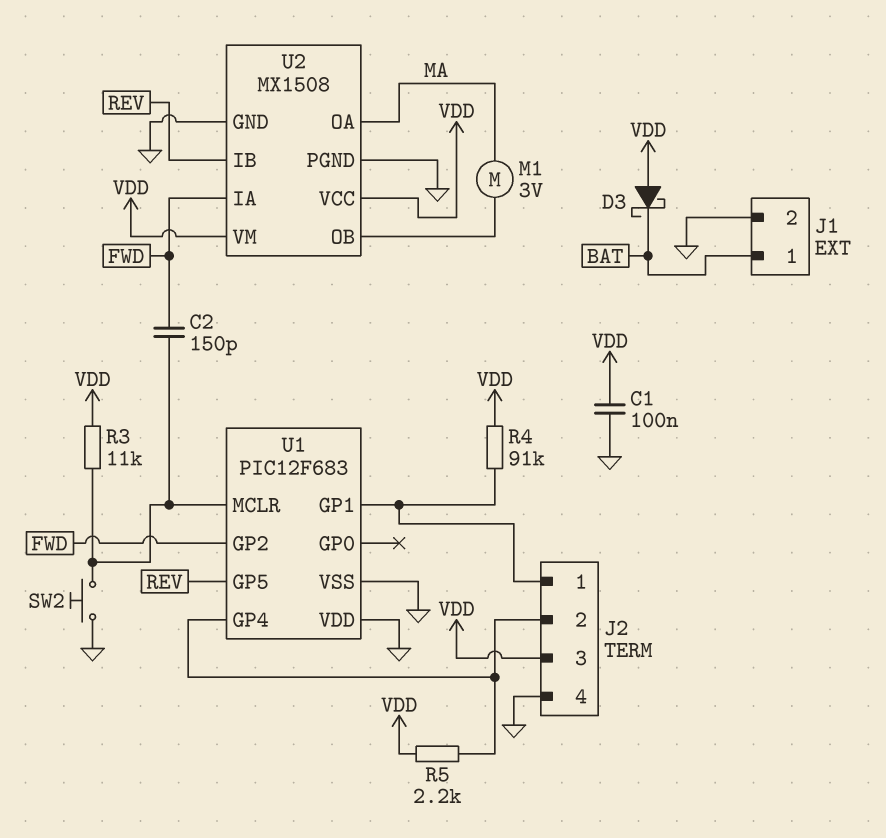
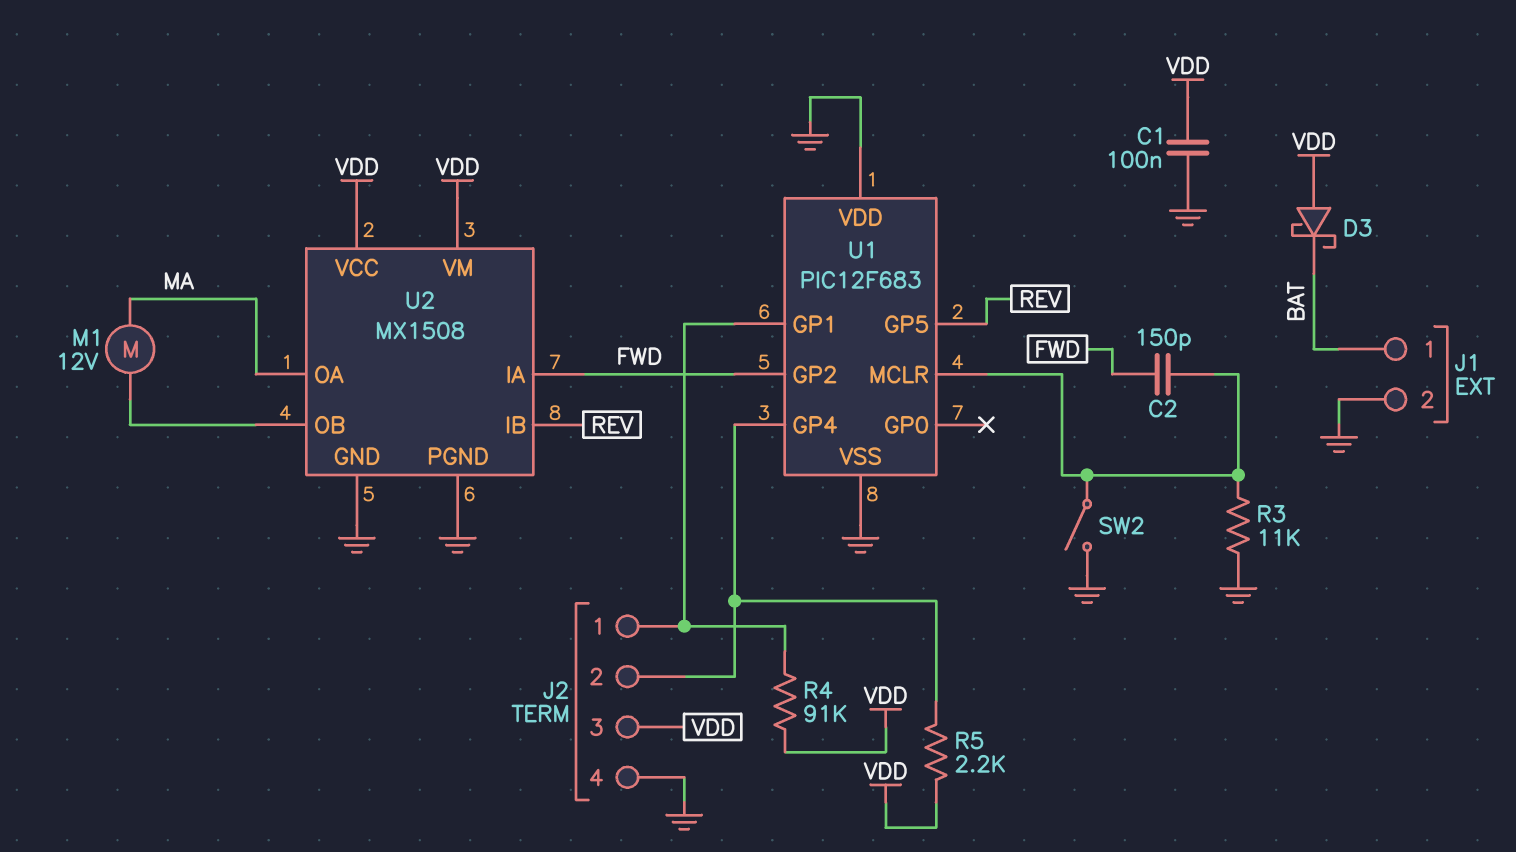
M1: motor 3V (MA, U2/OB) -> motor 12V (MA, U2/OB)
R3: 11k (U1/MCLR, VDD) -> 11k (GND, U1/MCLR)
SW2: button (GND, U1/MCLR) -> switch (GND, U1/MCLR)

